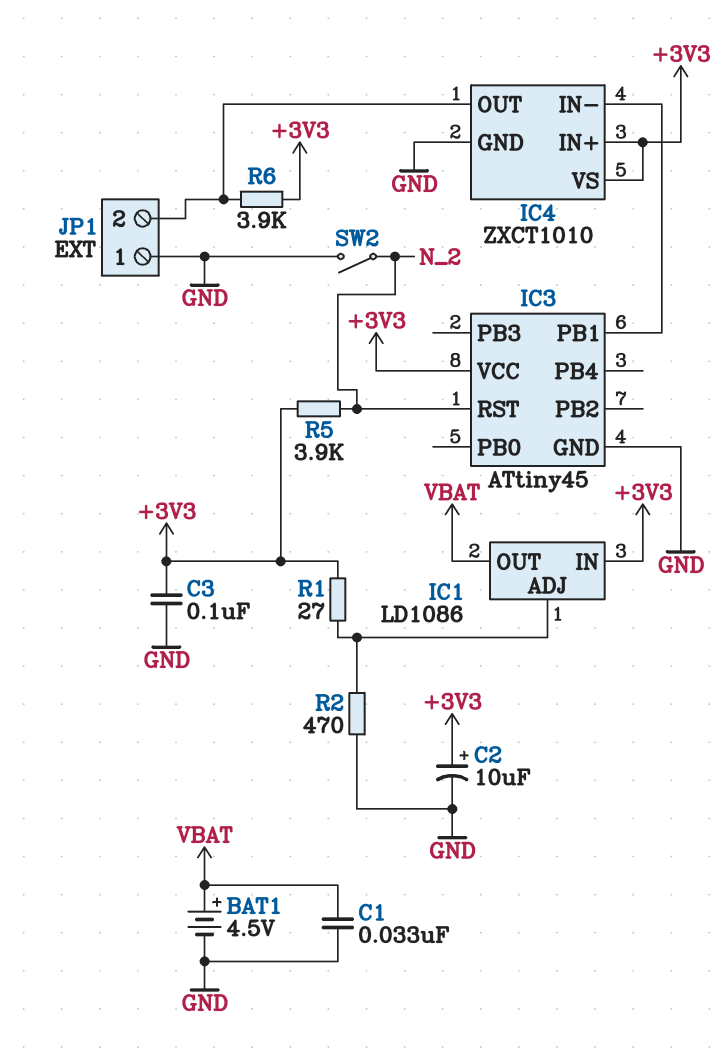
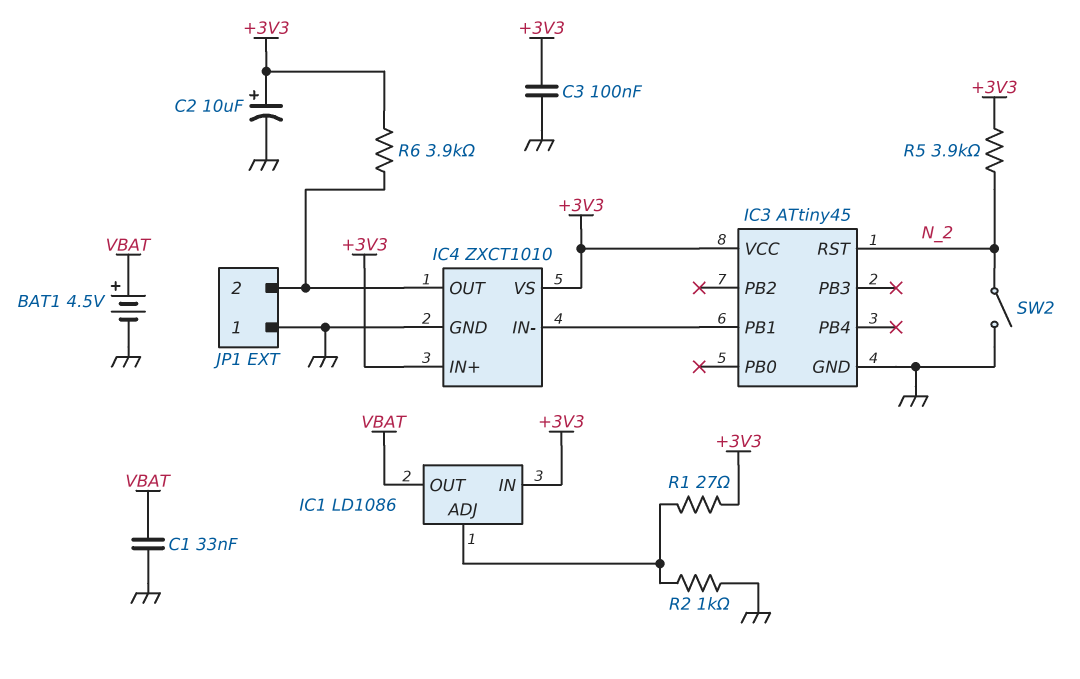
R2: 470 (GND, IC1/ADJ) -> 1k (GND, IC1/ADJ)

